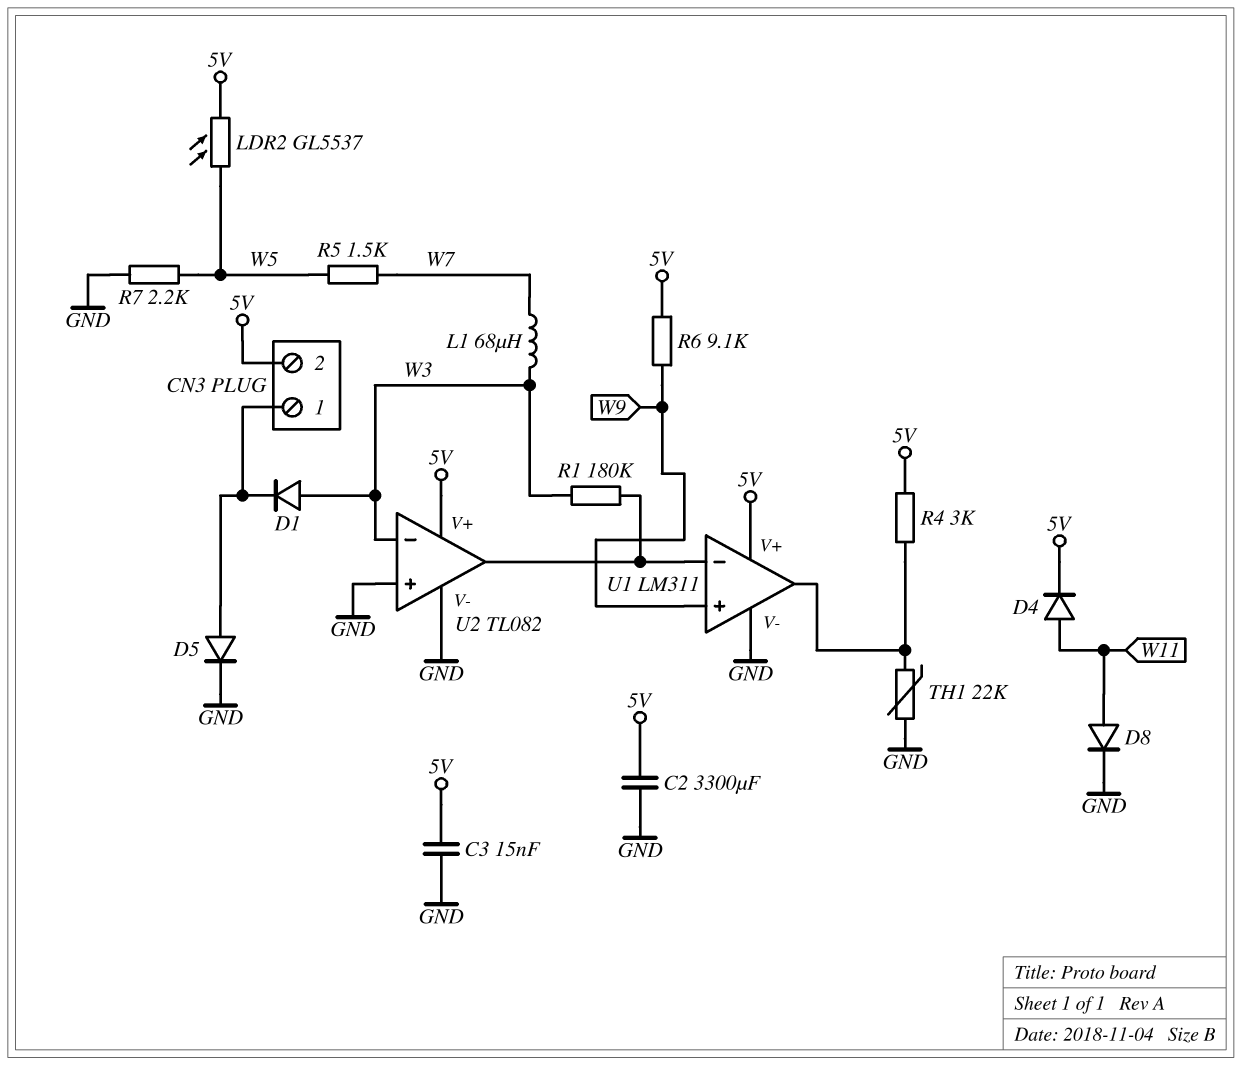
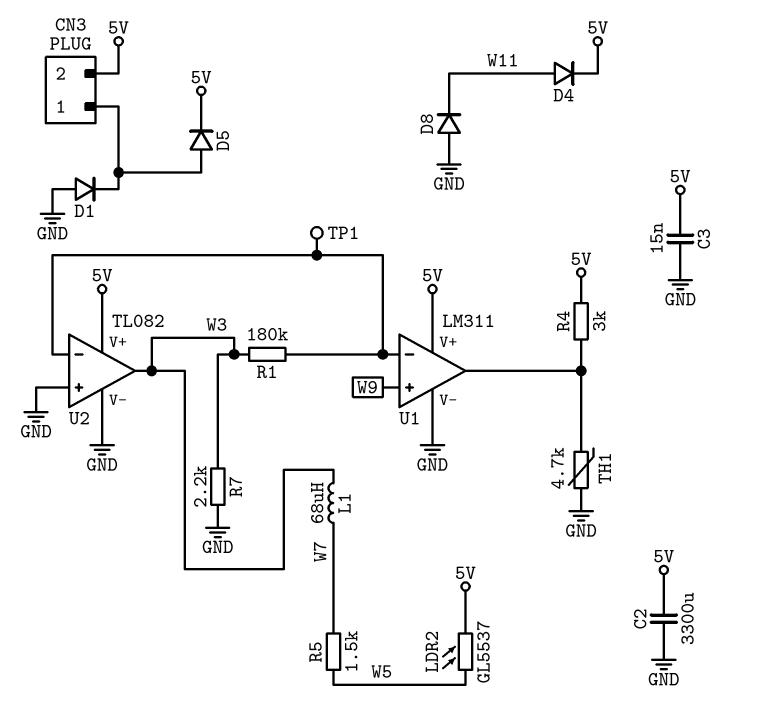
D1: diode (A W3, K CN3/1) -> diode (A GND, K CN3/1)
D5: diode (A CN3/1, K GND) -> diode (A CN3/1, K 5V)
D8: diode (A W11, K GND) -> diode (A GND, K W11)
R6: 9.1k (5V, W9) -> none
R7: 2.2k (GND, W5) -> 2.2k (GND, W3)
TH1: 22k (GND, U1/out) -> 4.7k (GND, U1/out)
TP1: none -> test point (U1/in-)
U2 pin in-: W3 -> U1/in-
U2 pin out: U1/in- -> W3

